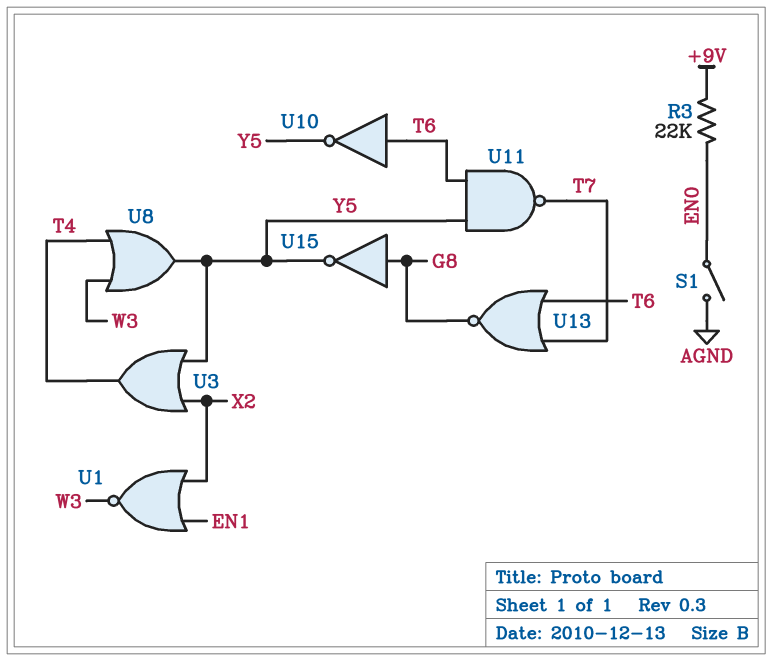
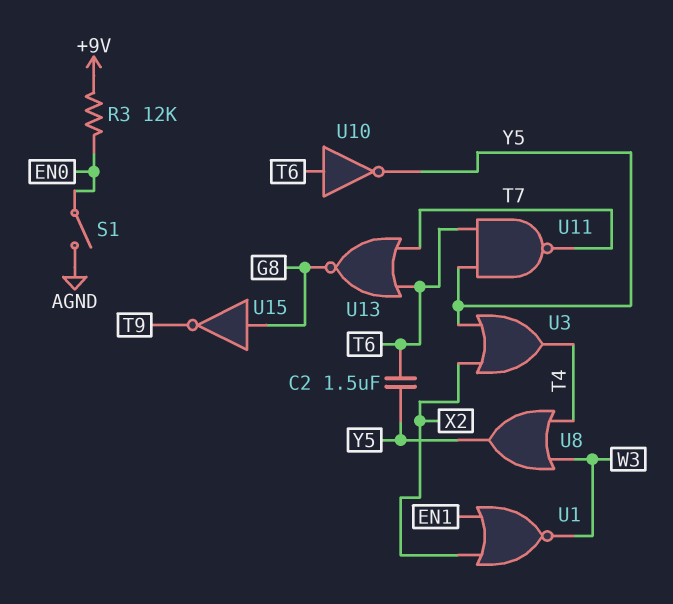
C2: none -> 1.5uF (T6, Y5)
R3: 22k (+9V, EN0) -> 12k (+9V, EN0)
U15: NOT (in G8, out Y5) -> NOT (in G8, out T9)

